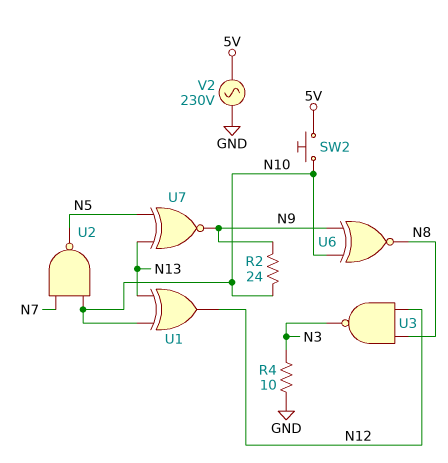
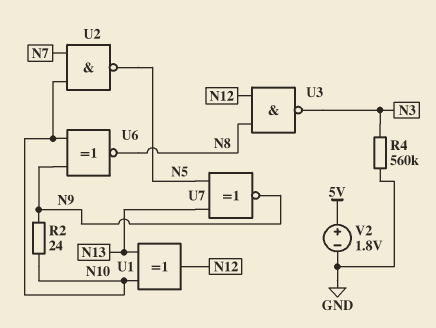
R4: 10 (GND, N3) -> 560k (GND, N3)
SW2: button (5V, N10) -> none
V2: AC 230V (5V, GND) -> 1.8V (plus 5V, minus GND)

